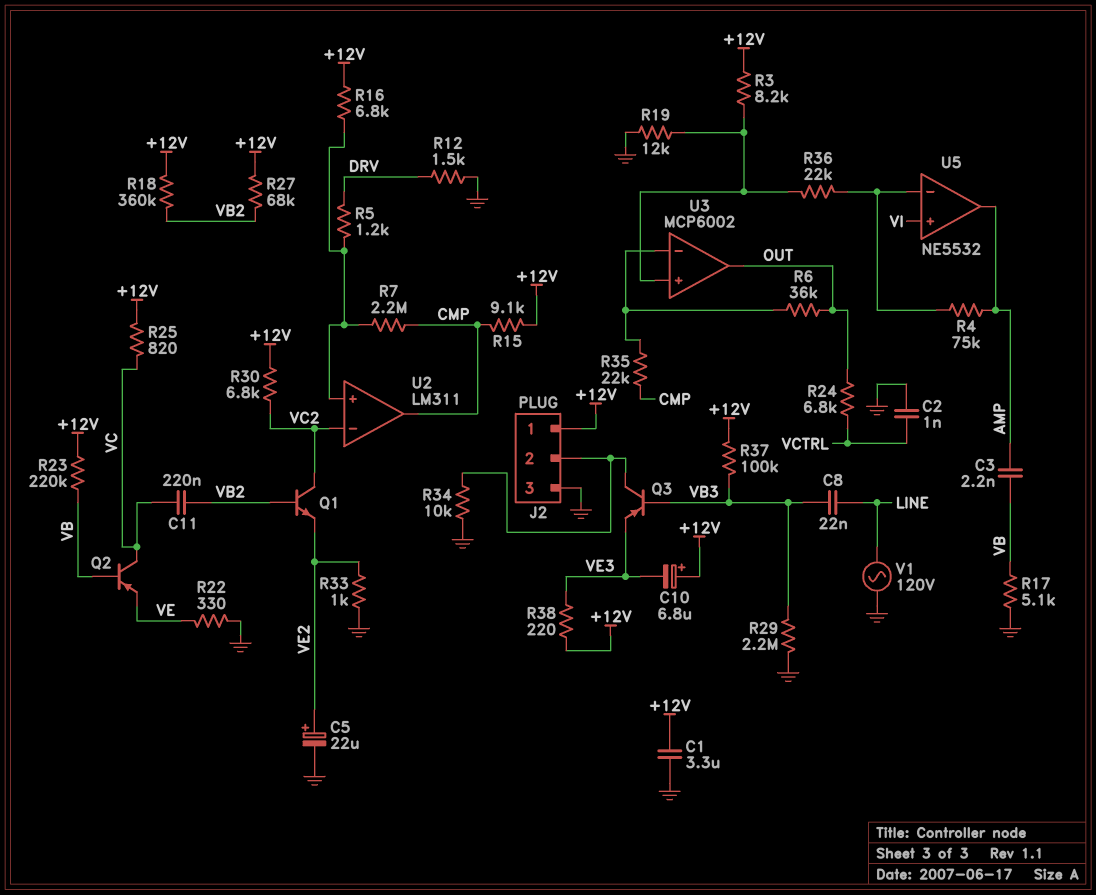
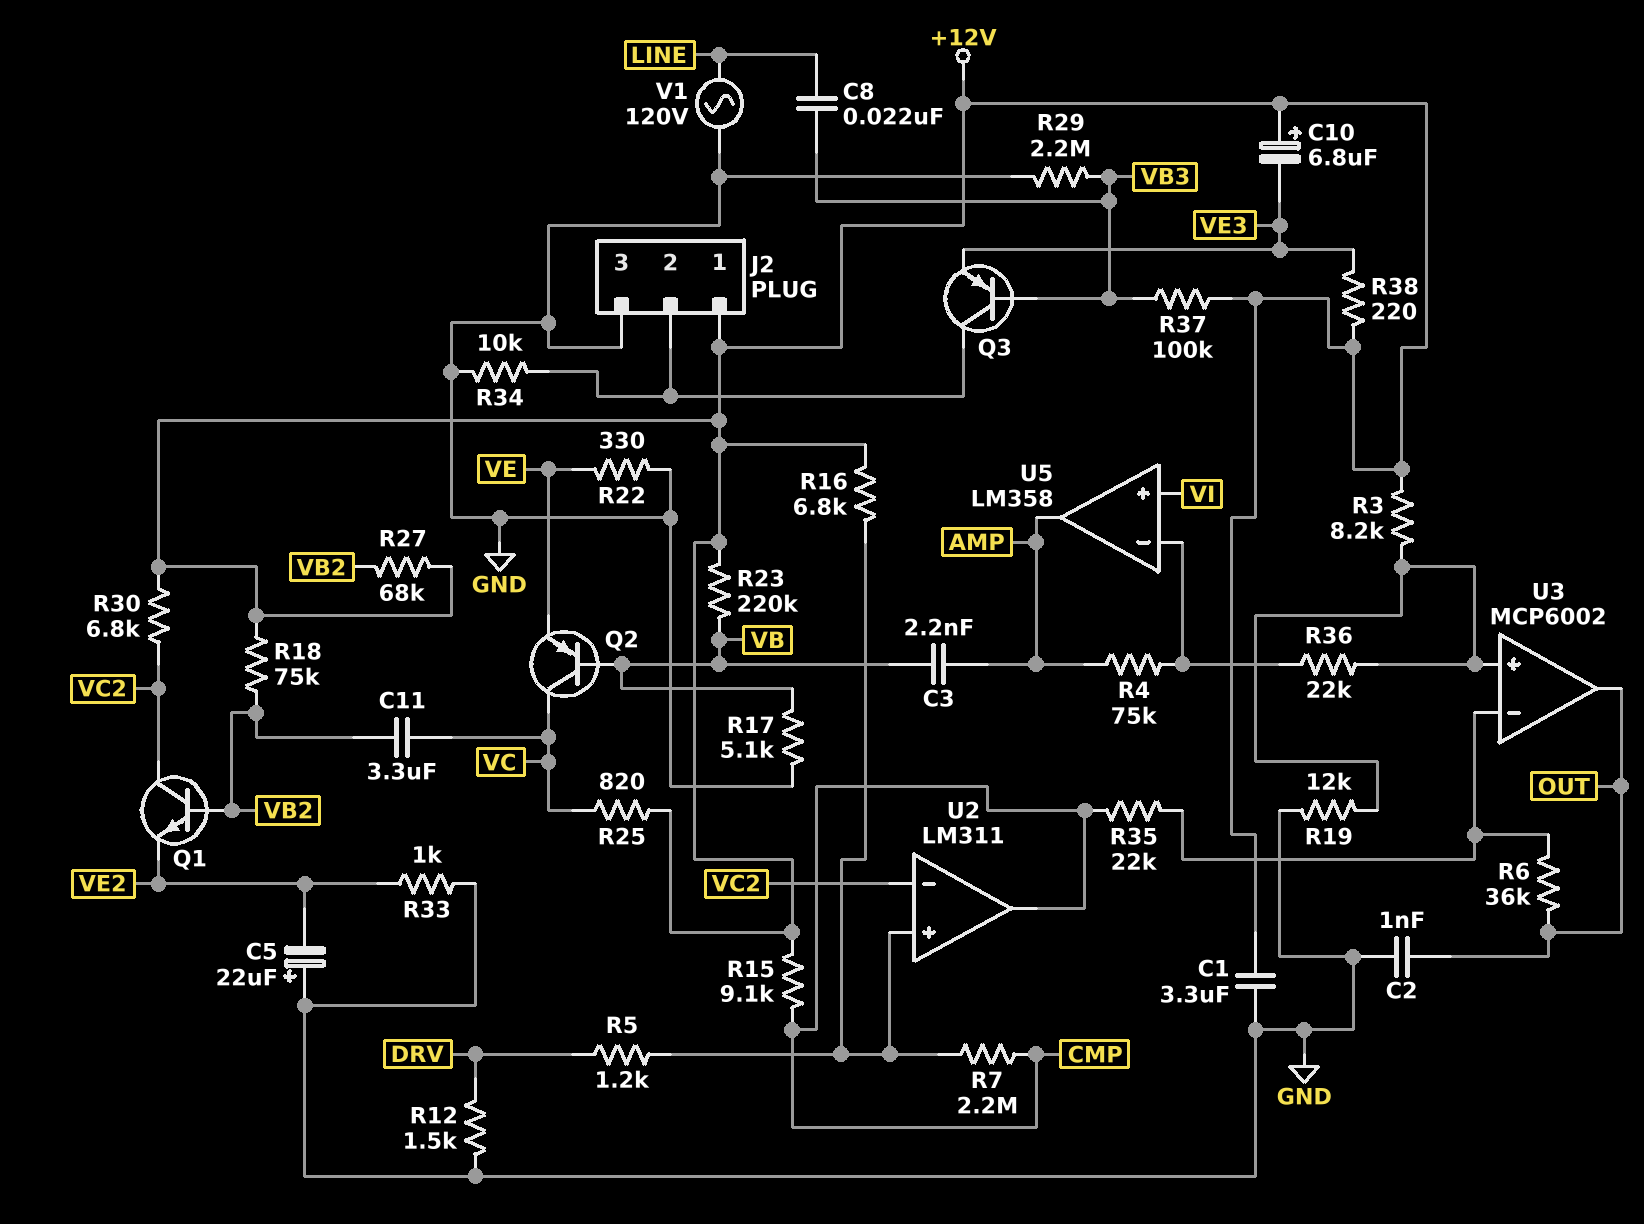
C2: 1nF (GND, VCTRL) -> 1nF (GND, OUT)
C5: 22uF (plus VE2, minus GND) -> 22uF (plus GND, minus VE2)
C11: 220nF (VB2, VC) -> 3.3uF (VB2, VC)
R18: 360k (+12V, VB2) -> 75k (+12V, VB2)
R24: 6.8k (OUT, VCTRL) -> none
U5: NE5532 -> LM358

